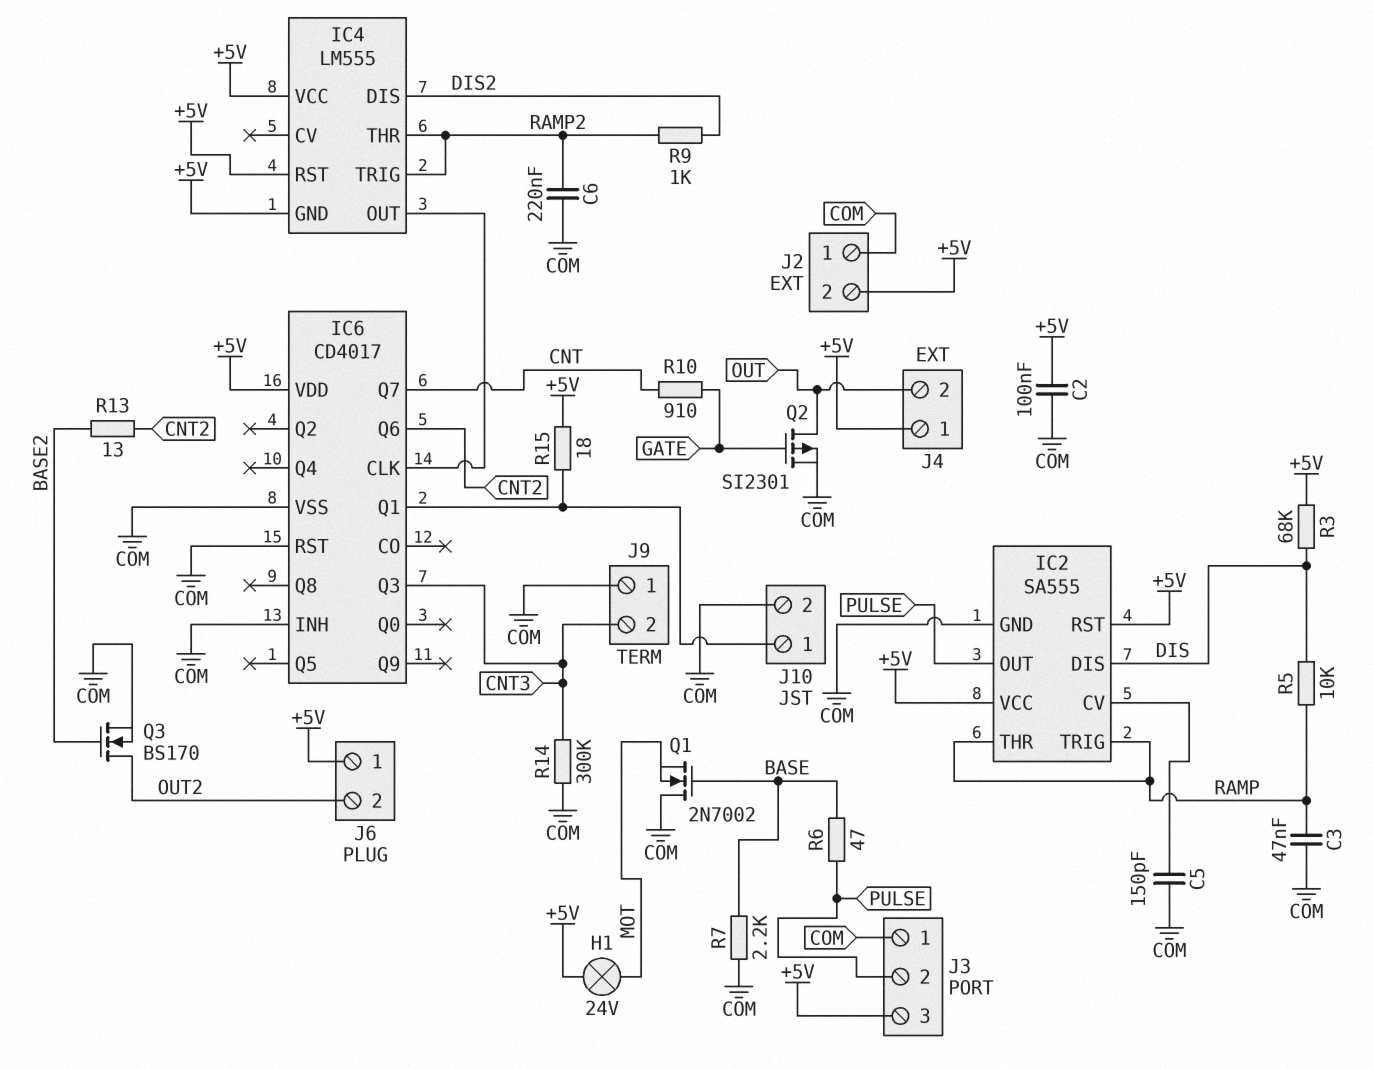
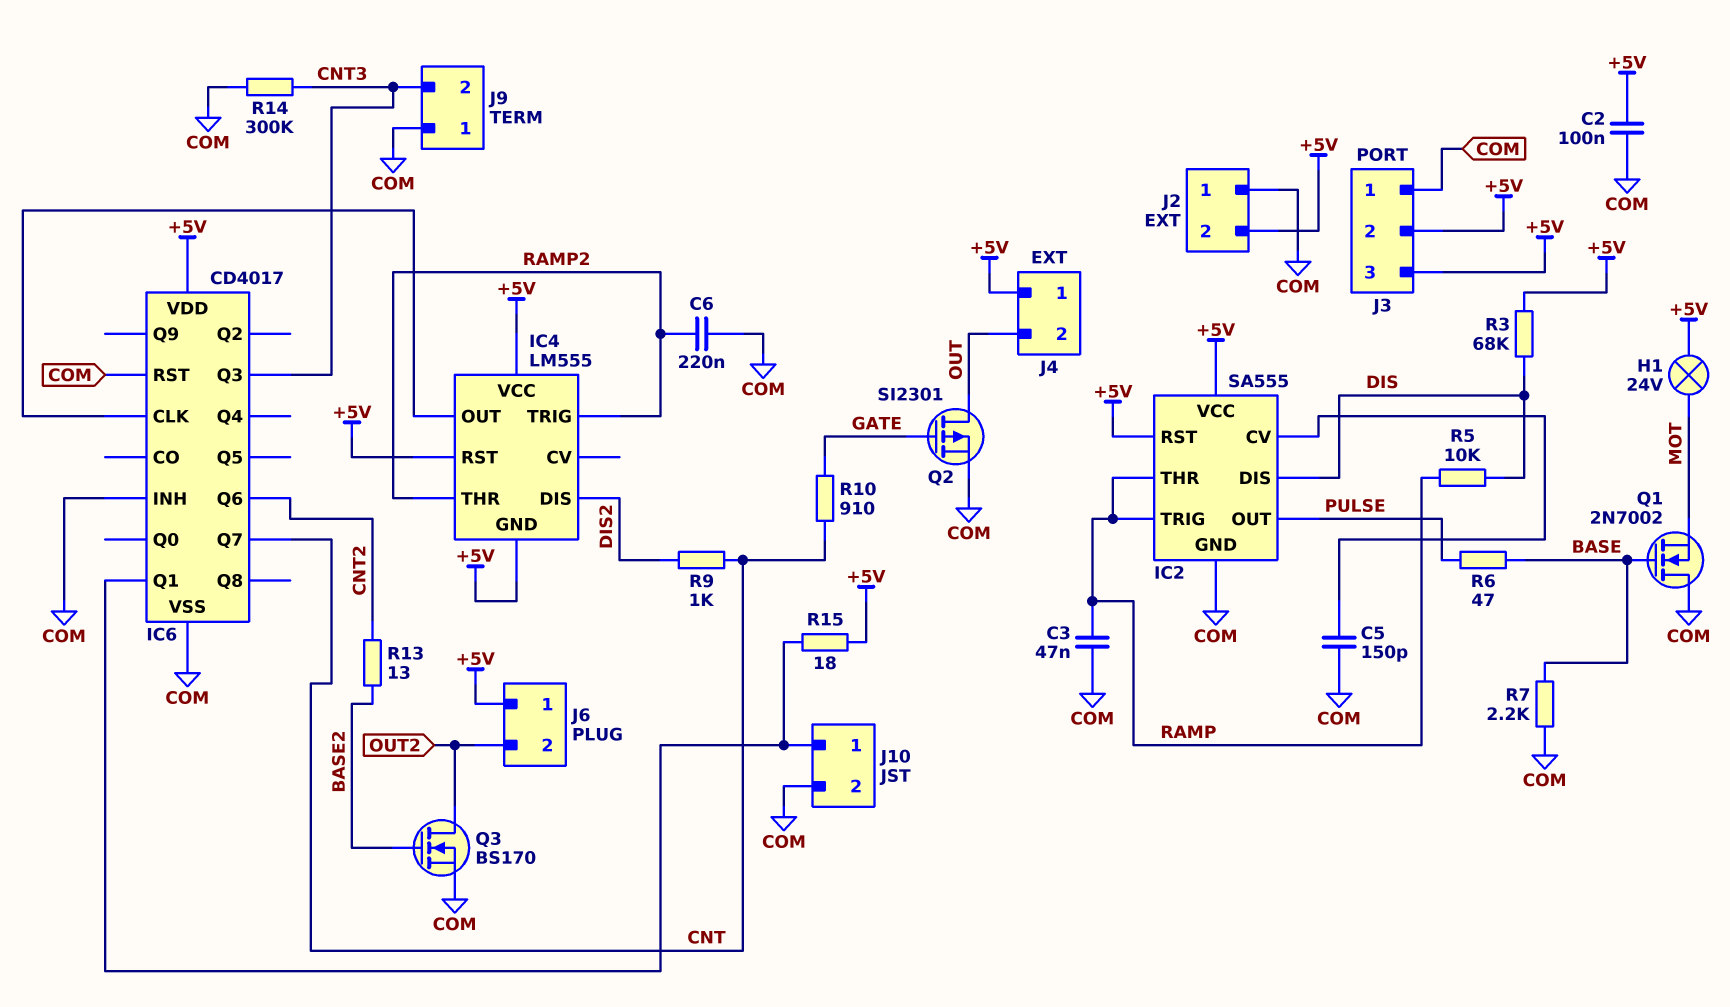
J3 pin 2: PULSE -> +5V
R9: 1k (DIS2, RAMP2) -> 1k (CNT, DIS2)

